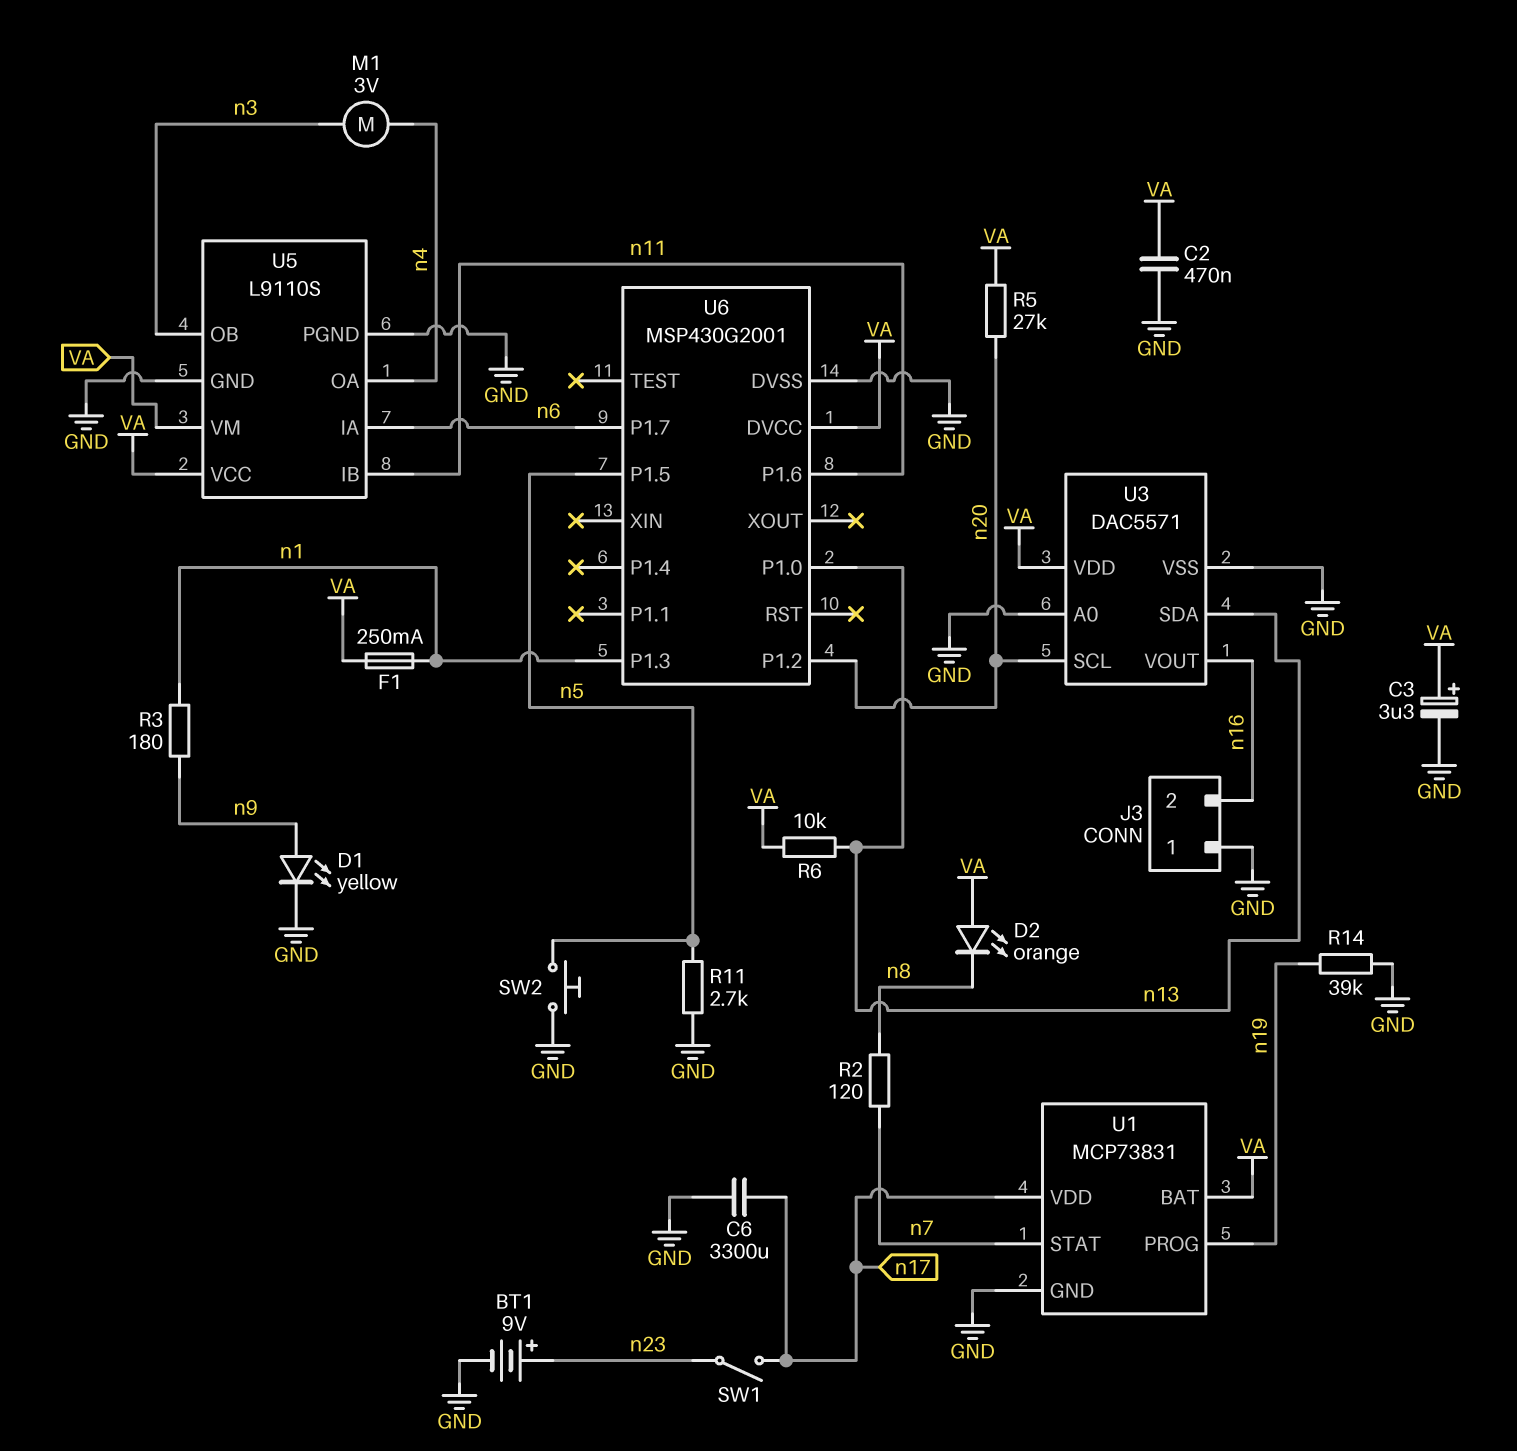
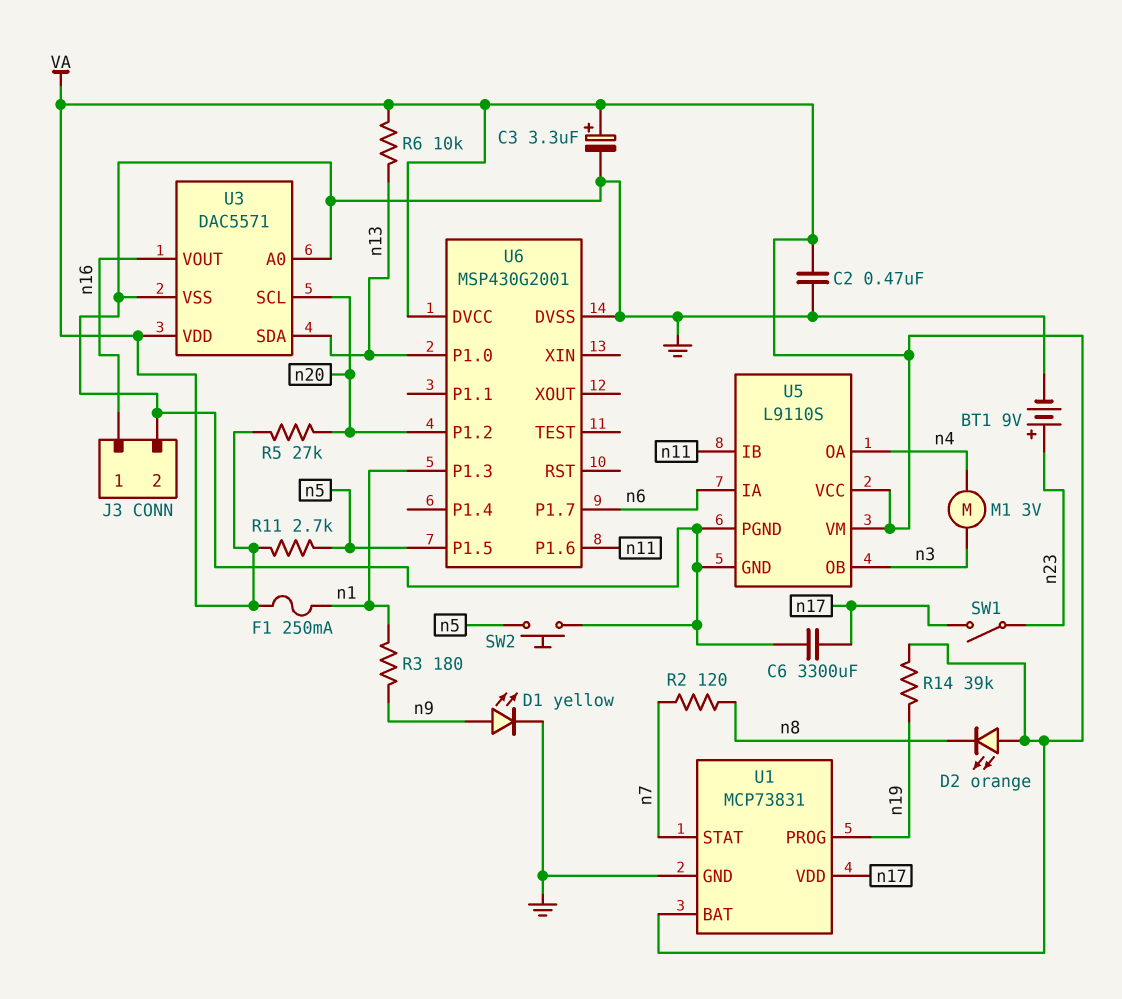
J3 pin 1: GND -> n16
J3 pin 2: n16 -> GND
R11: 2.7k (GND, n5) -> 2.7k (VA, n5)
R14: 39k (GND, n19) -> 39k (VA, n19)

